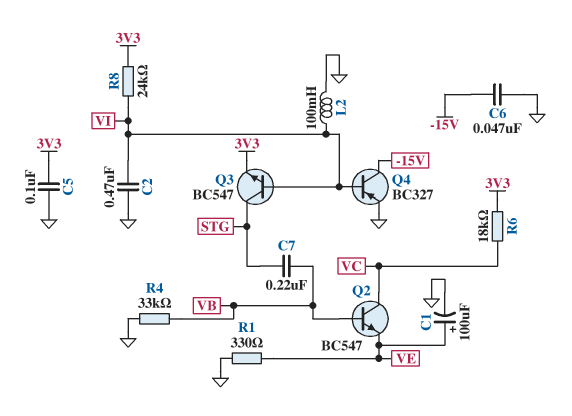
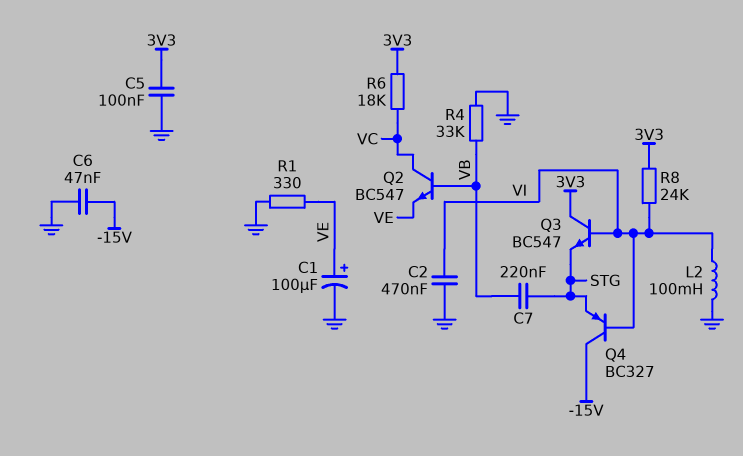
Q3: NPN BC547 (B VI, C STG, E 3V3) -> NPN BC547 (B VI, C 3V3, E STG)
Q4: PNP BC327 (B VI, C -15V, E GND) -> PNP BC327 (B VI, C -15V, E STG)

